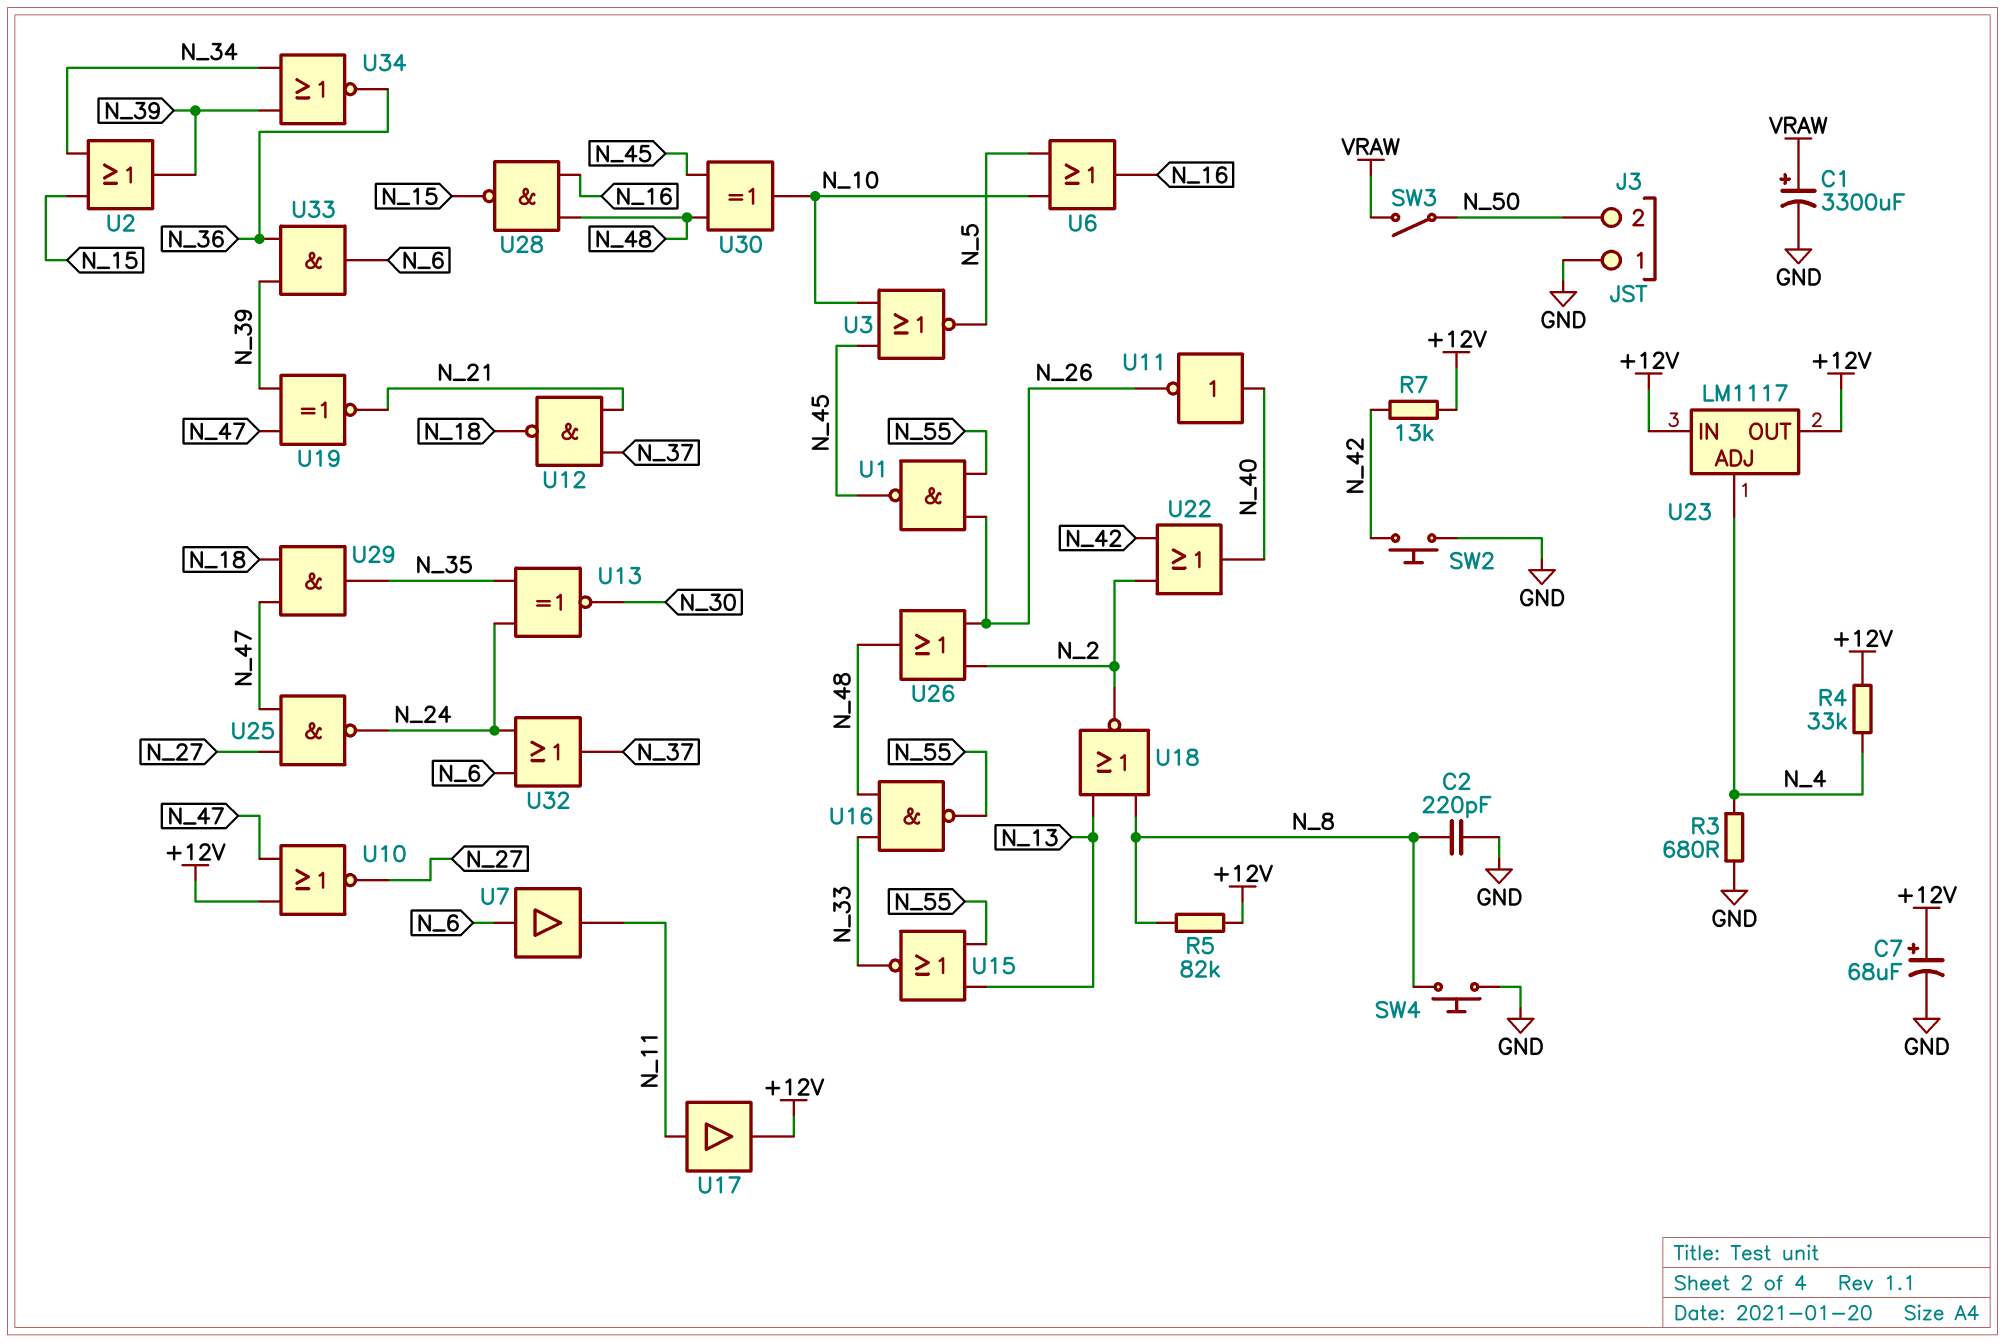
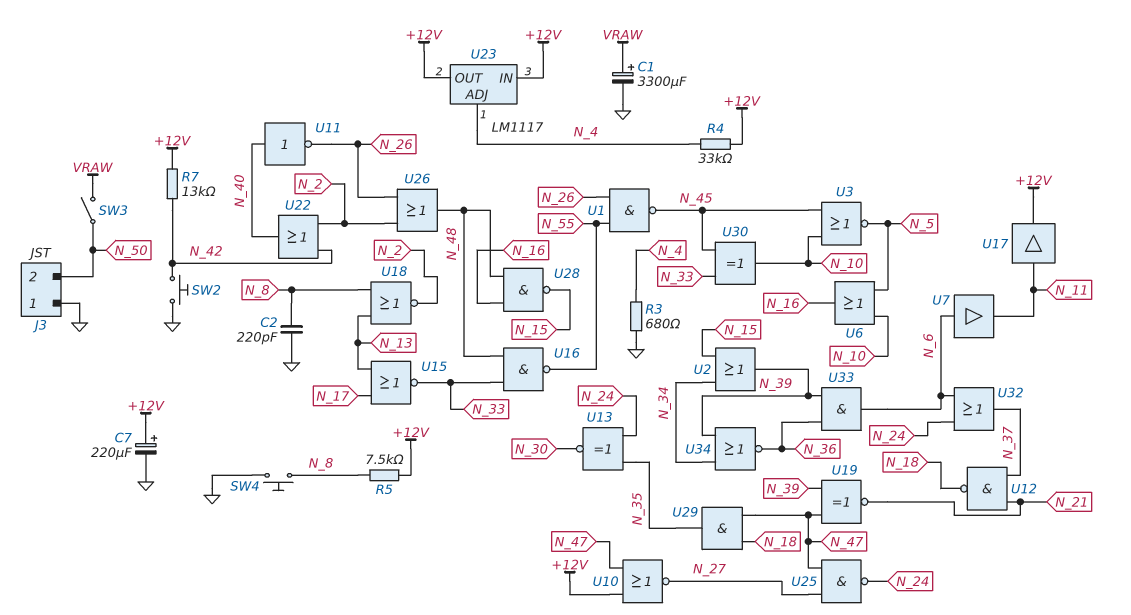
C7: 68uF (plus +12V, minus GND) -> 220uF (plus +12V, minus GND)
R5: 82k (+12V, N_8) -> 7.5k (+12V, N_8)
U15: NOR (in N_13, in N_55, out N_33) -> NOR (in N_13, in N_17, out N_33)
U30: XOR (in N_45, in N_48, out N_10) -> XOR (in N_33, in N_45, out N_10)

